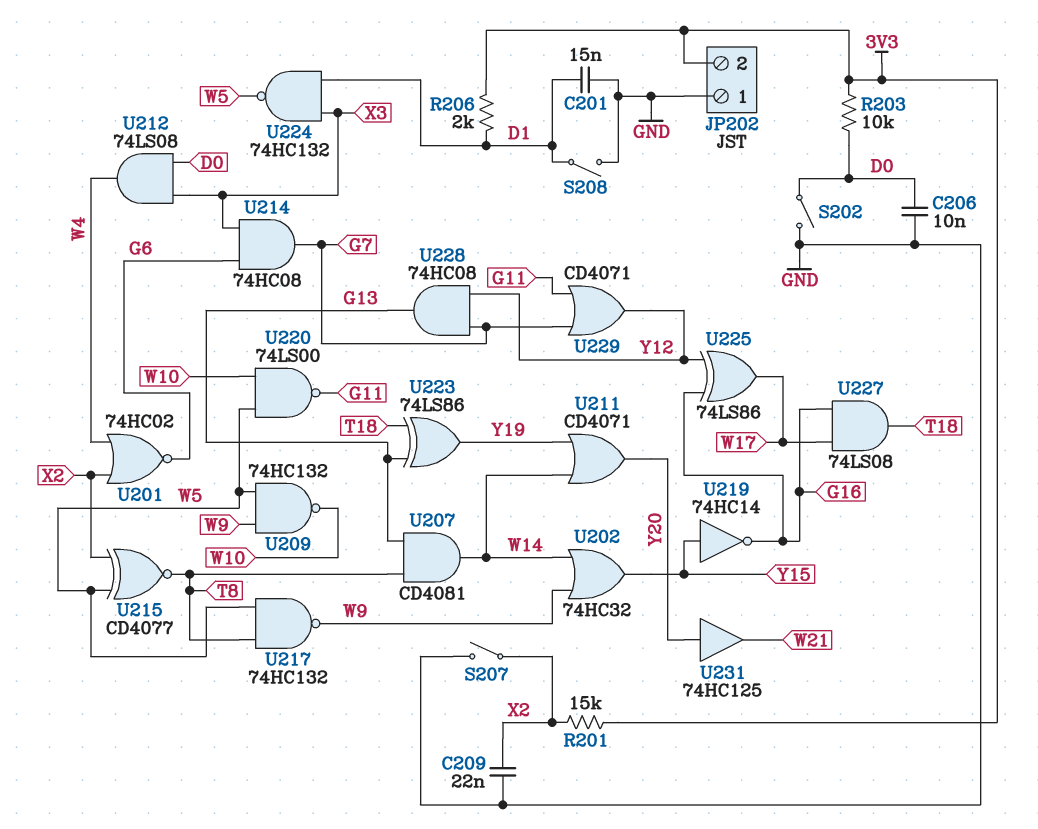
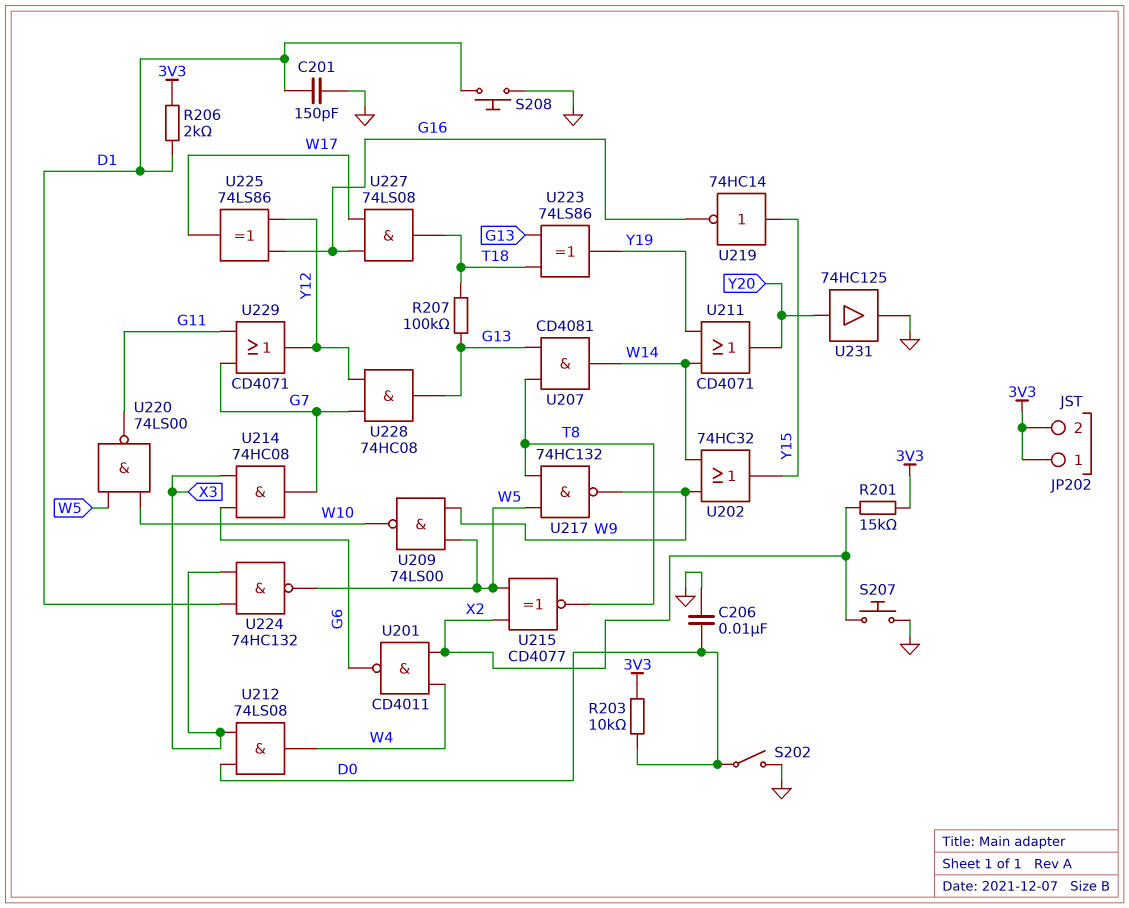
C201: 15nF (D1, GND) -> 150pF (D1, GND)
C209: 22nF (GND, X2) -> none
JP202 pin 1: GND -> 3V3
R207: none -> 100k (G13, T18)
S207: switch (GND, X2) -> button (GND, X2)
S208: switch (D1, GND) -> button (D1, GND)
U201: NOR 74HC02 (in W4, in X2, out G6) -> NAND CD4011 (in W4, in X2, out G6)
U209: NAND 74HC132 (in W5, in W9, out W10) -> NAND 74LS00 (in W5, in W9, out W10)
U231: buffer 74HC125 (in Y20, out W21) -> buffer 74HC125 (in Y20, out GND)

